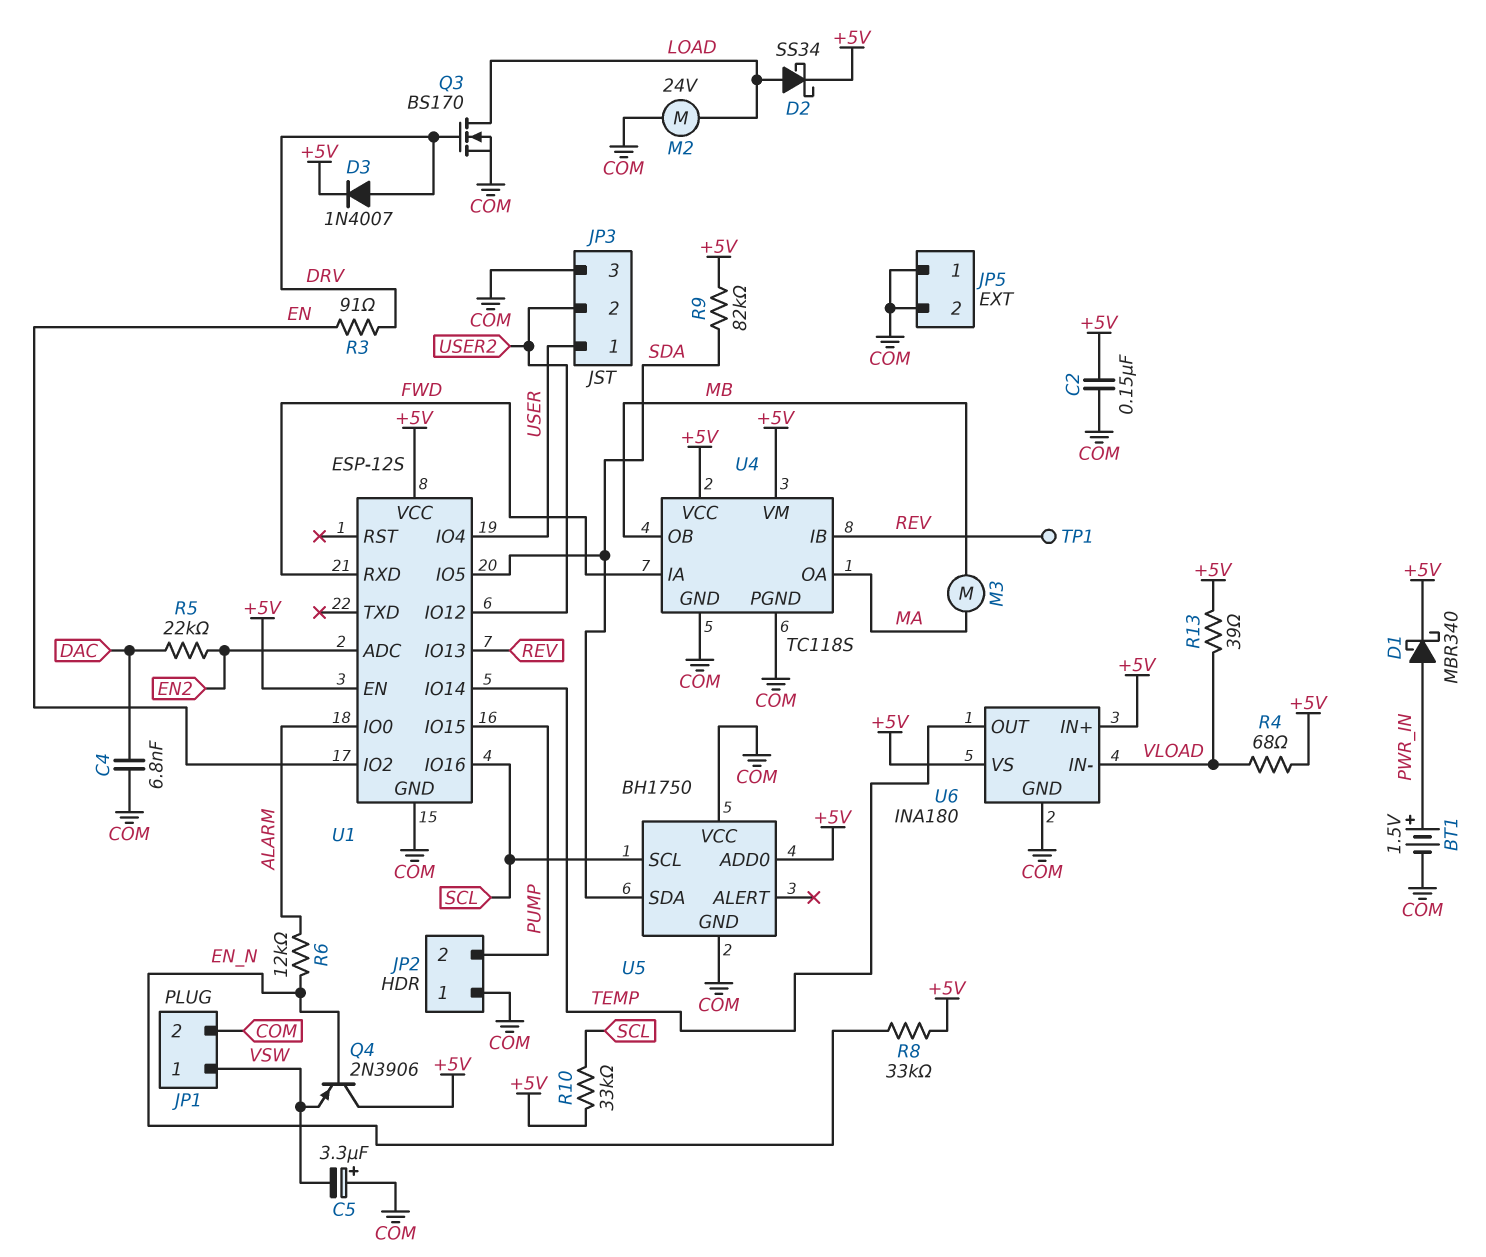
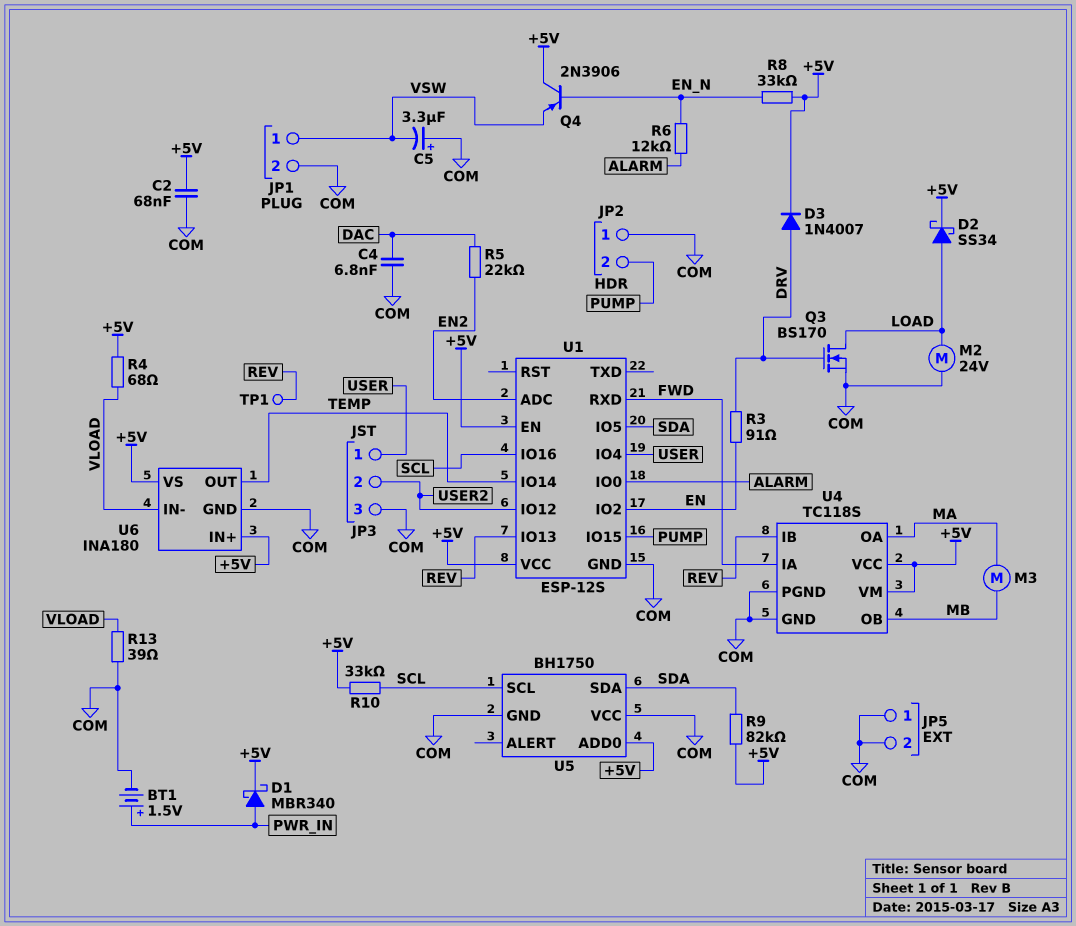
C2: 150nF (+5V, COM) -> 68nF (+5V, COM)
R13: 39 (+5V, VLOAD) -> 39 (COM, VLOAD)

